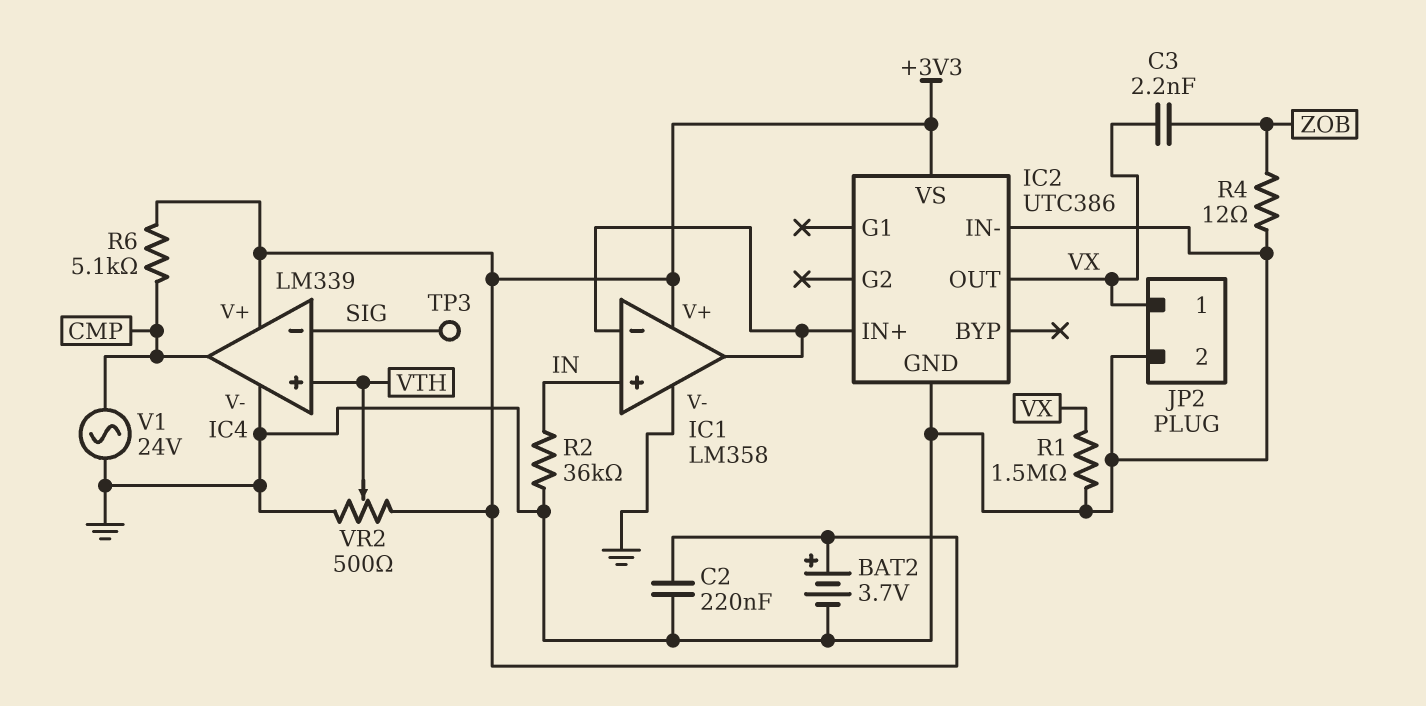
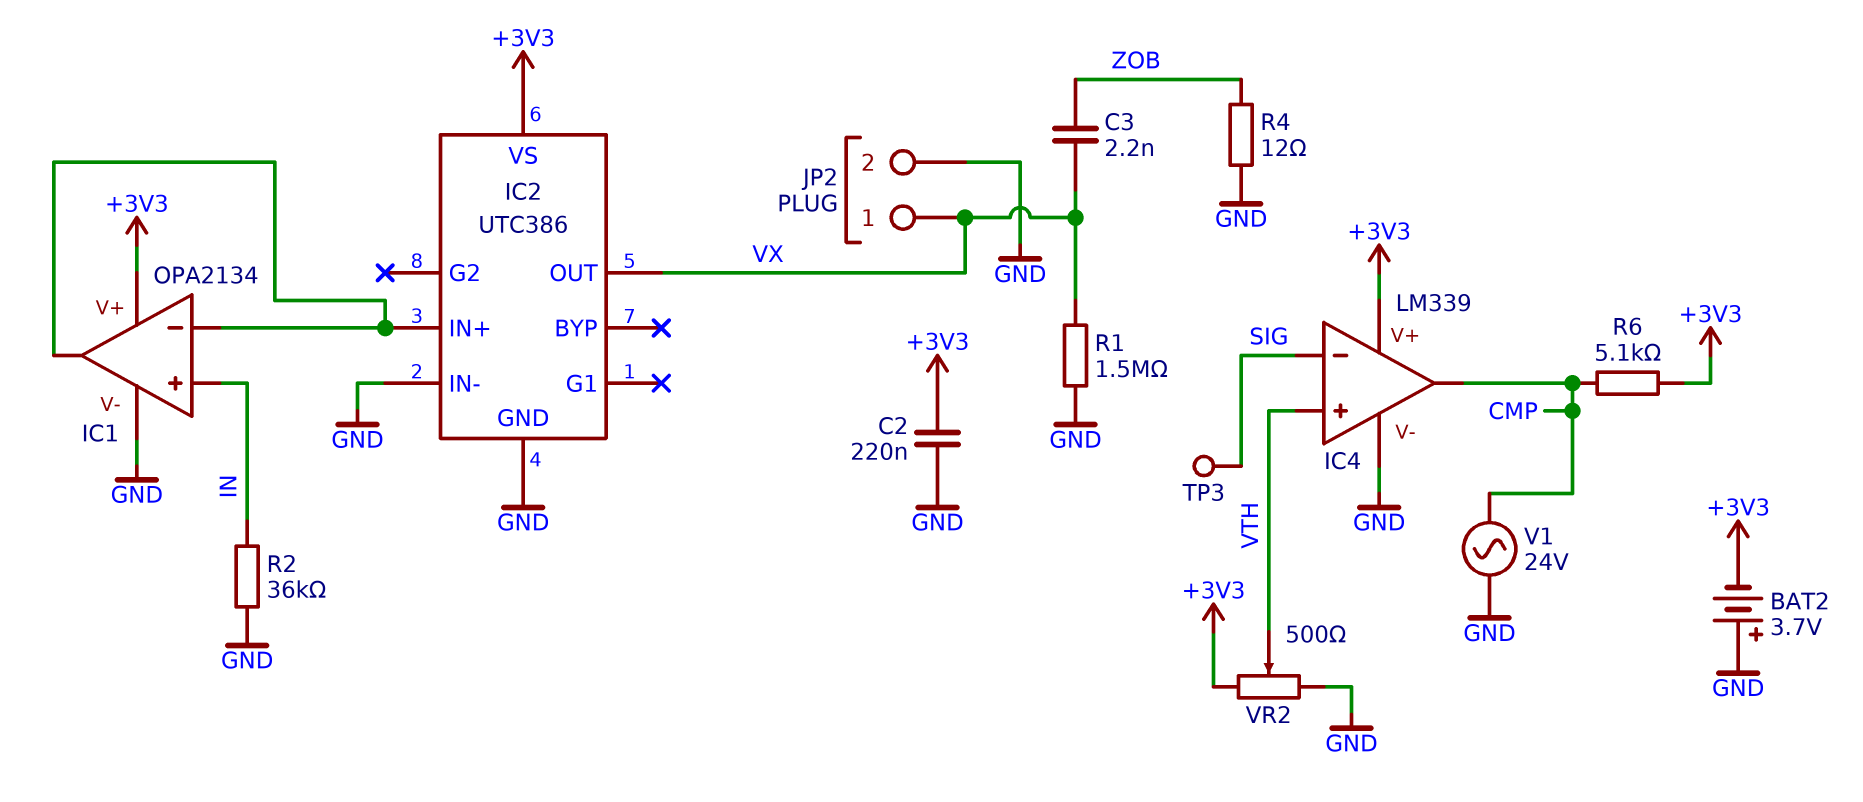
BAT2: 3.7V (plus +3V3, minus GND) -> 3.7V (plus GND, minus +3V3)
IC1: LM358 -> OPA2134

